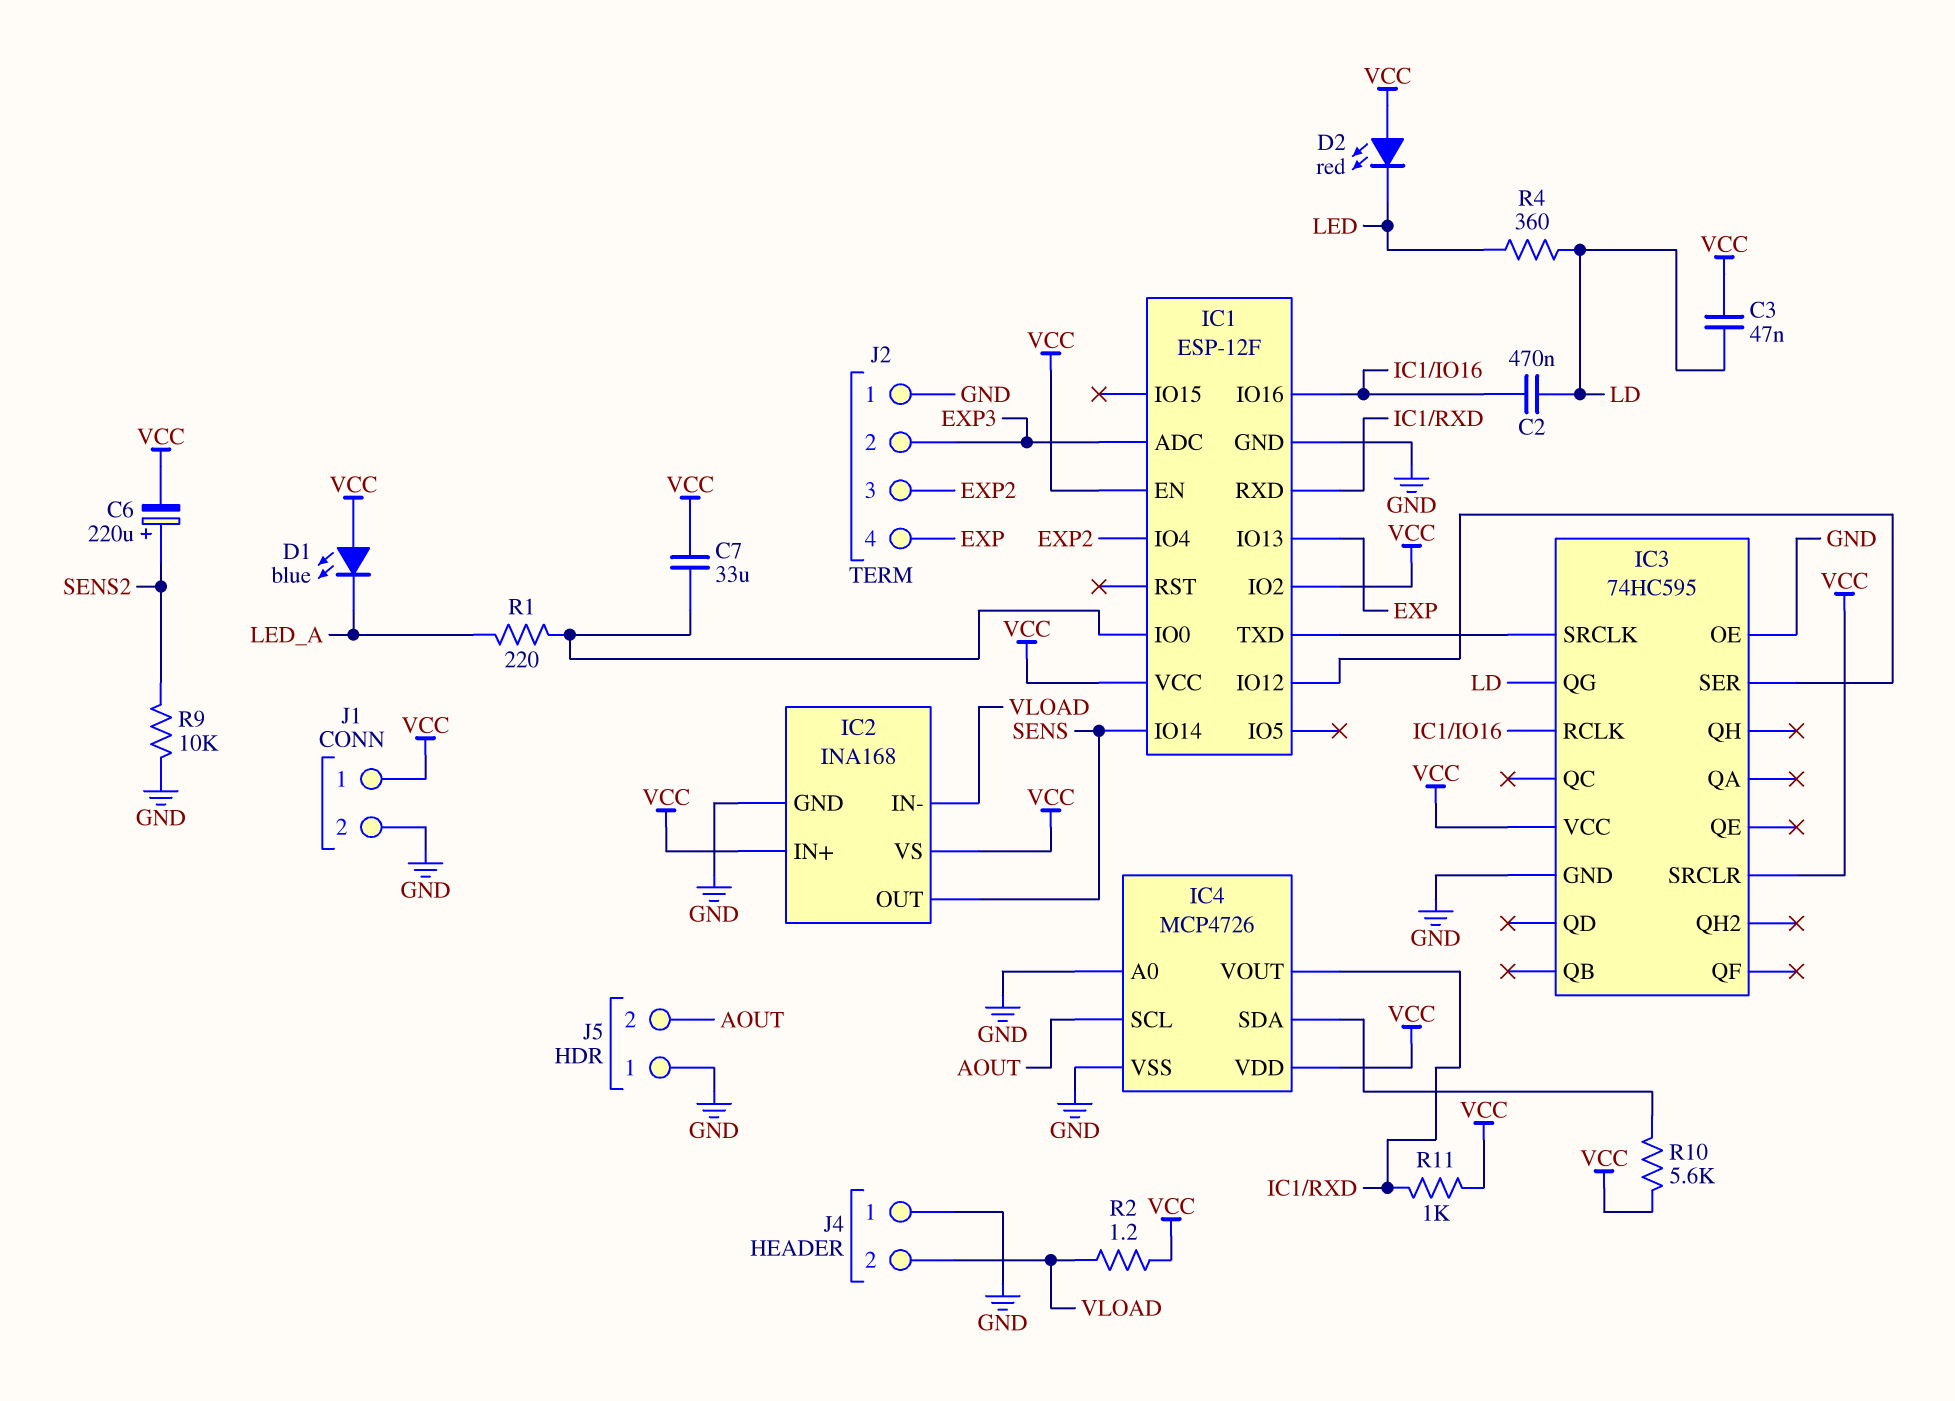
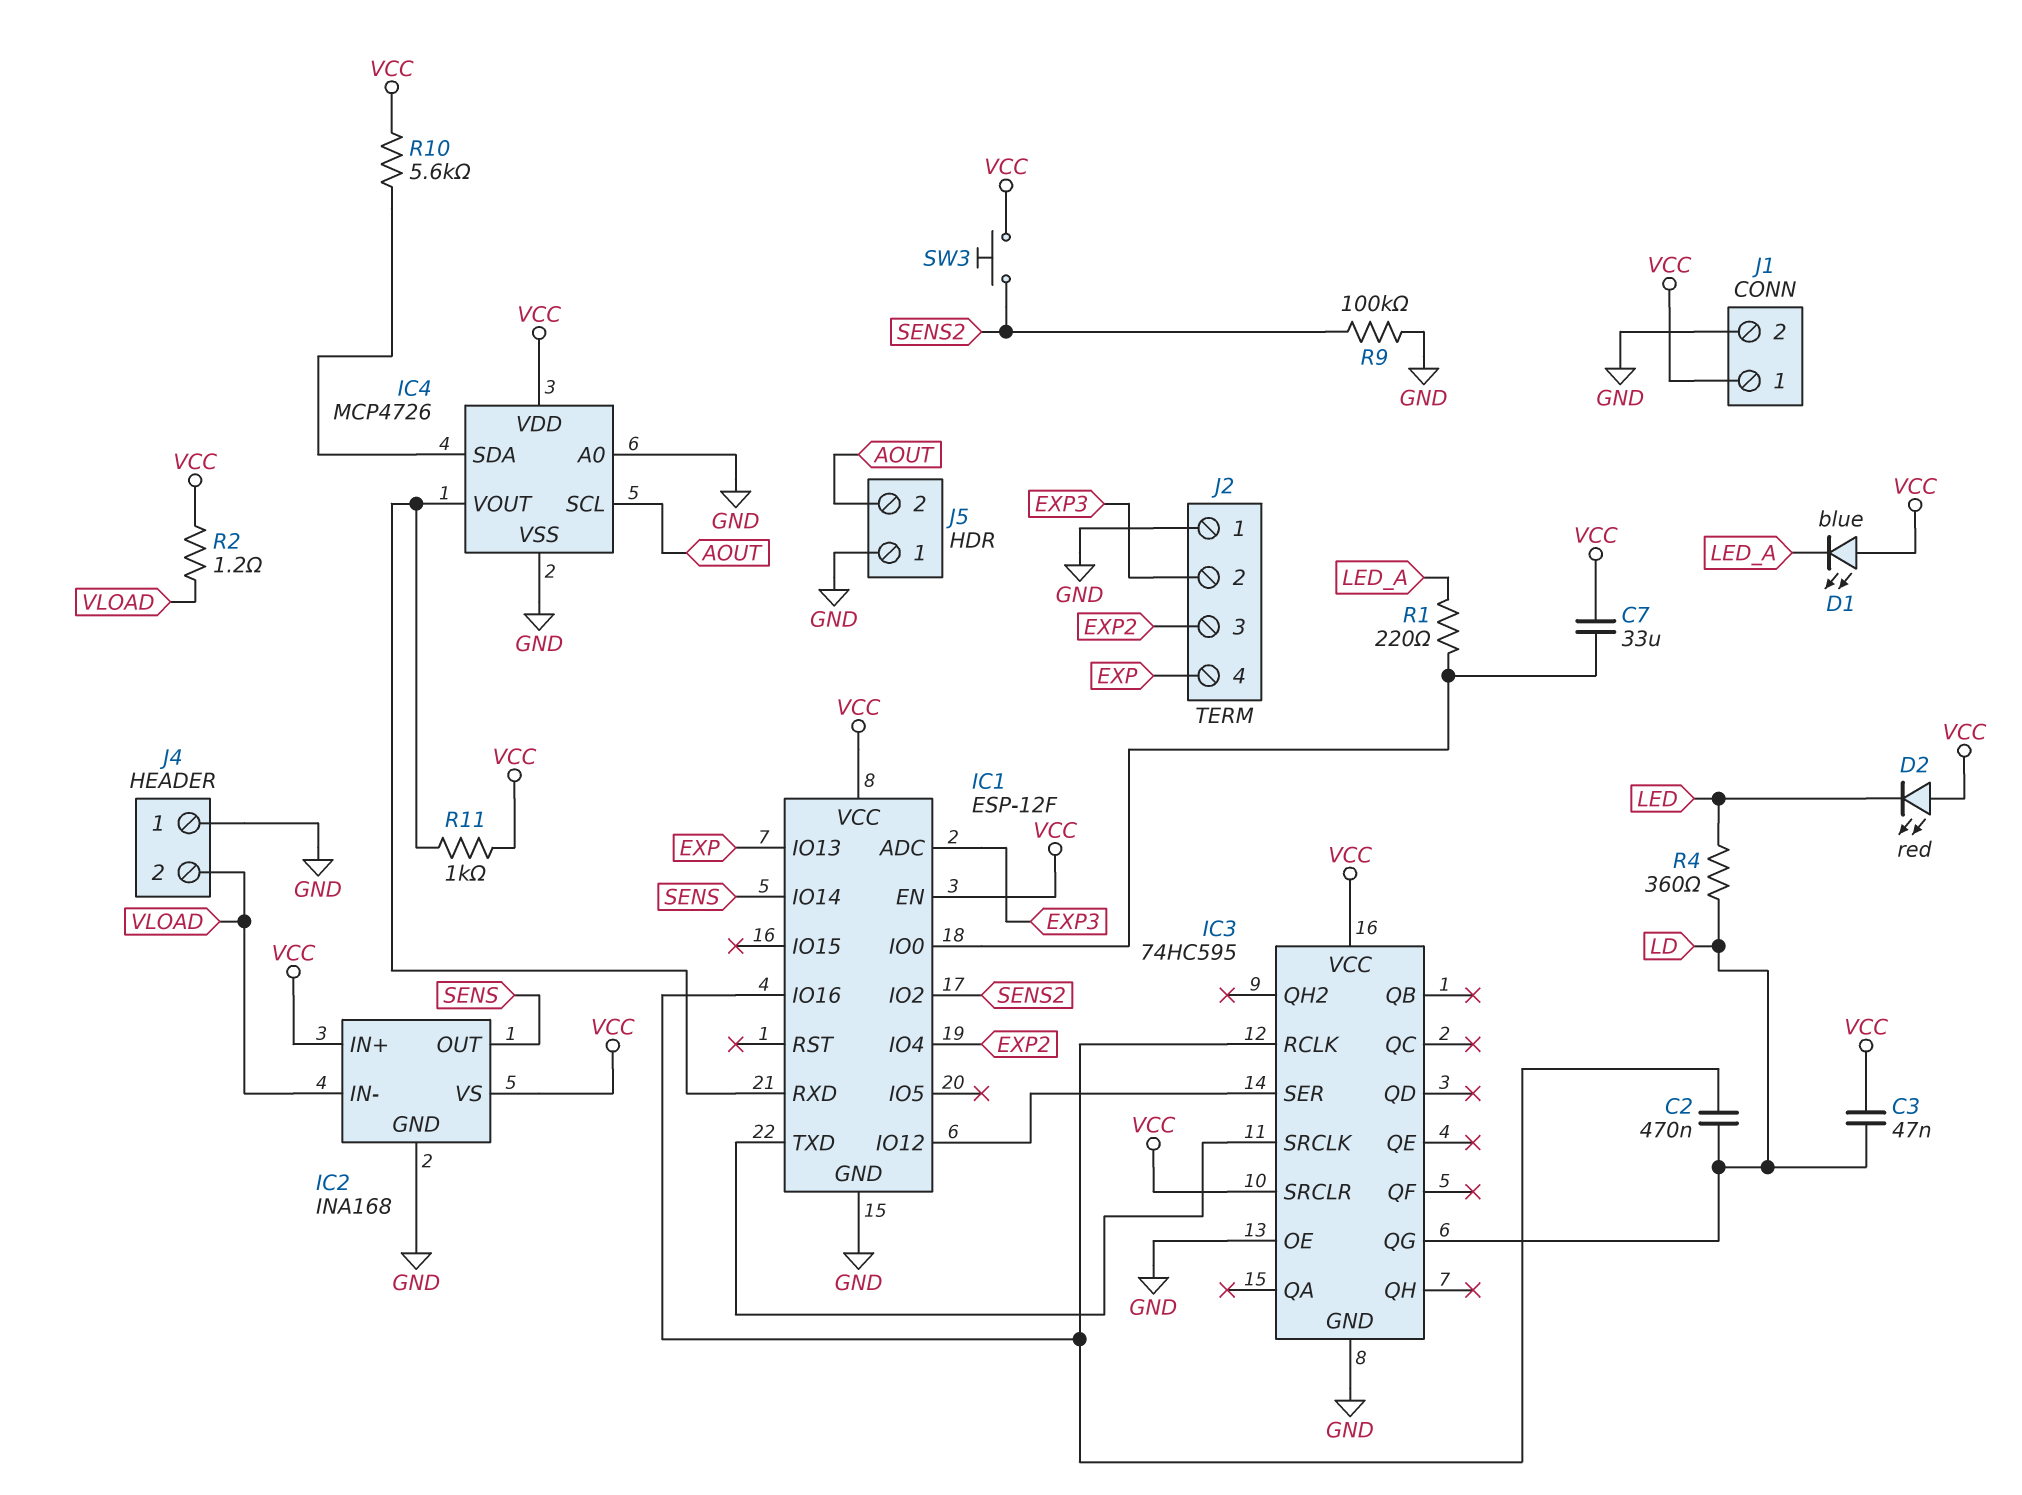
C6: 220uF (plus SENS2, minus VCC) -> none
IC1 pin IO2: VCC -> SENS2
R9: 10k (GND, SENS2) -> 100k (GND, SENS2)
SW3: none -> button (SENS2, VCC)

